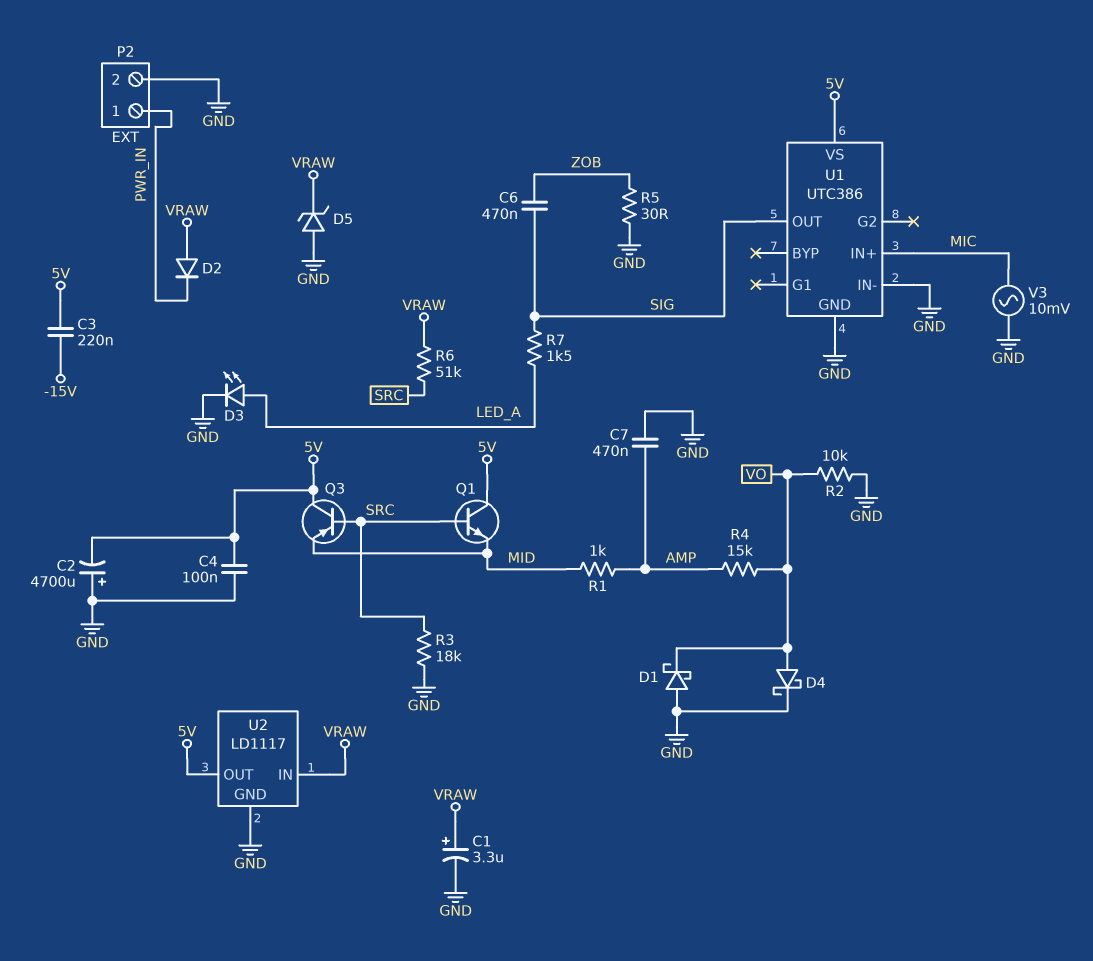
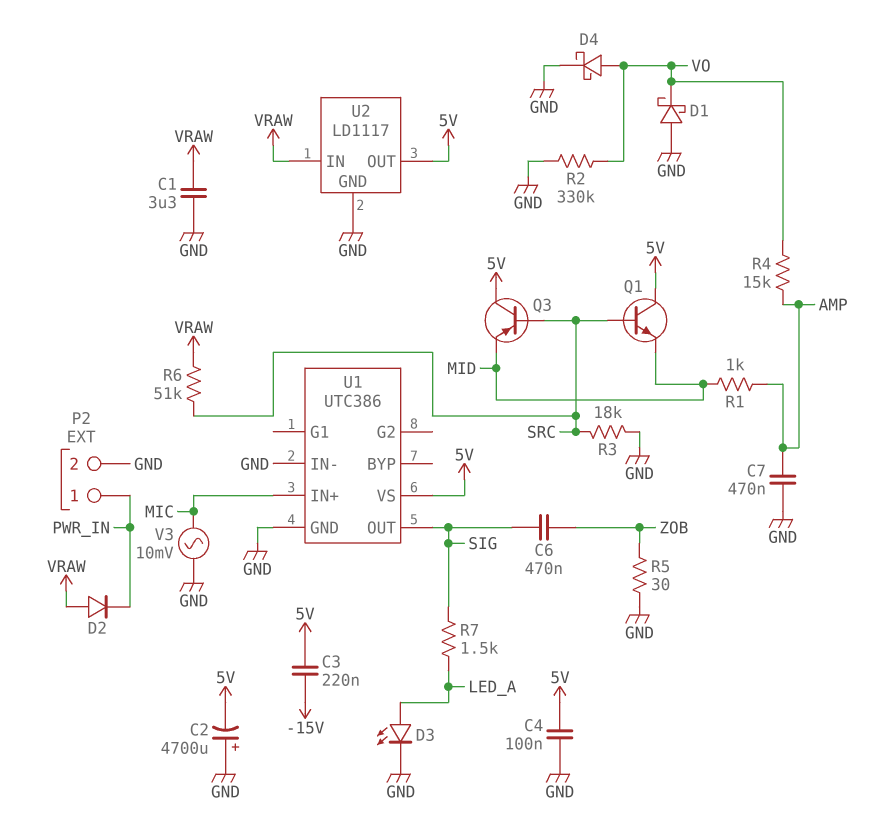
C1: 3.3uF (plus VRAW, minus GND) -> 3.3uF (GND, VRAW)
D5: zener (A GND, K VRAW) -> none
R2: 10k (GND, VO) -> 330k (GND, VO)

